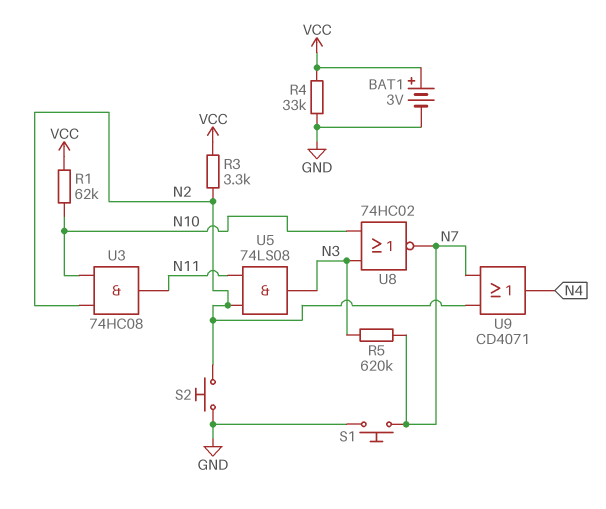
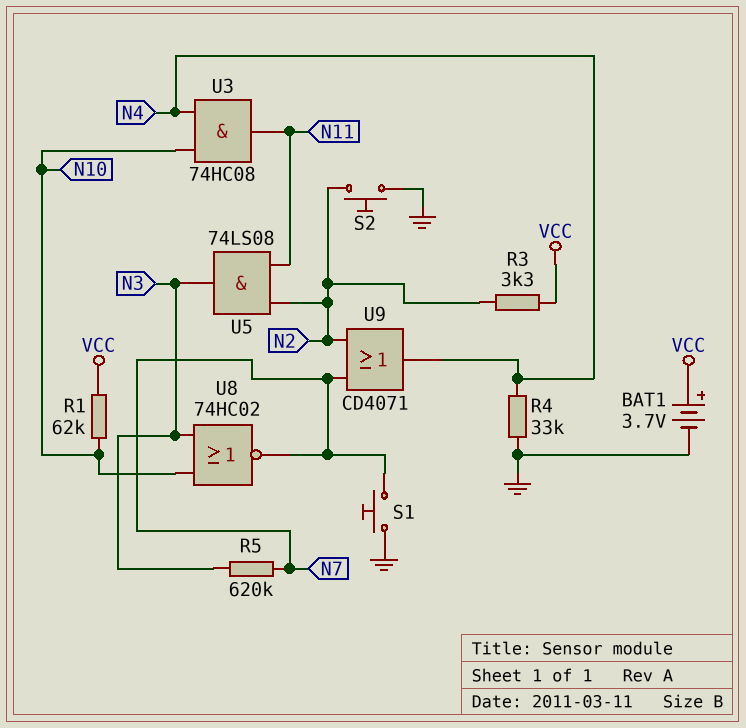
BAT1: 3V (plus VCC, minus GND) -> 3.7V (plus VCC, minus GND)
R4: 33k (GND, VCC) -> 33k (GND, N4)
U3: AND 74HC08 (in N2, in N10, out N11) -> AND 74HC08 (in N4, in N10, out N11)

